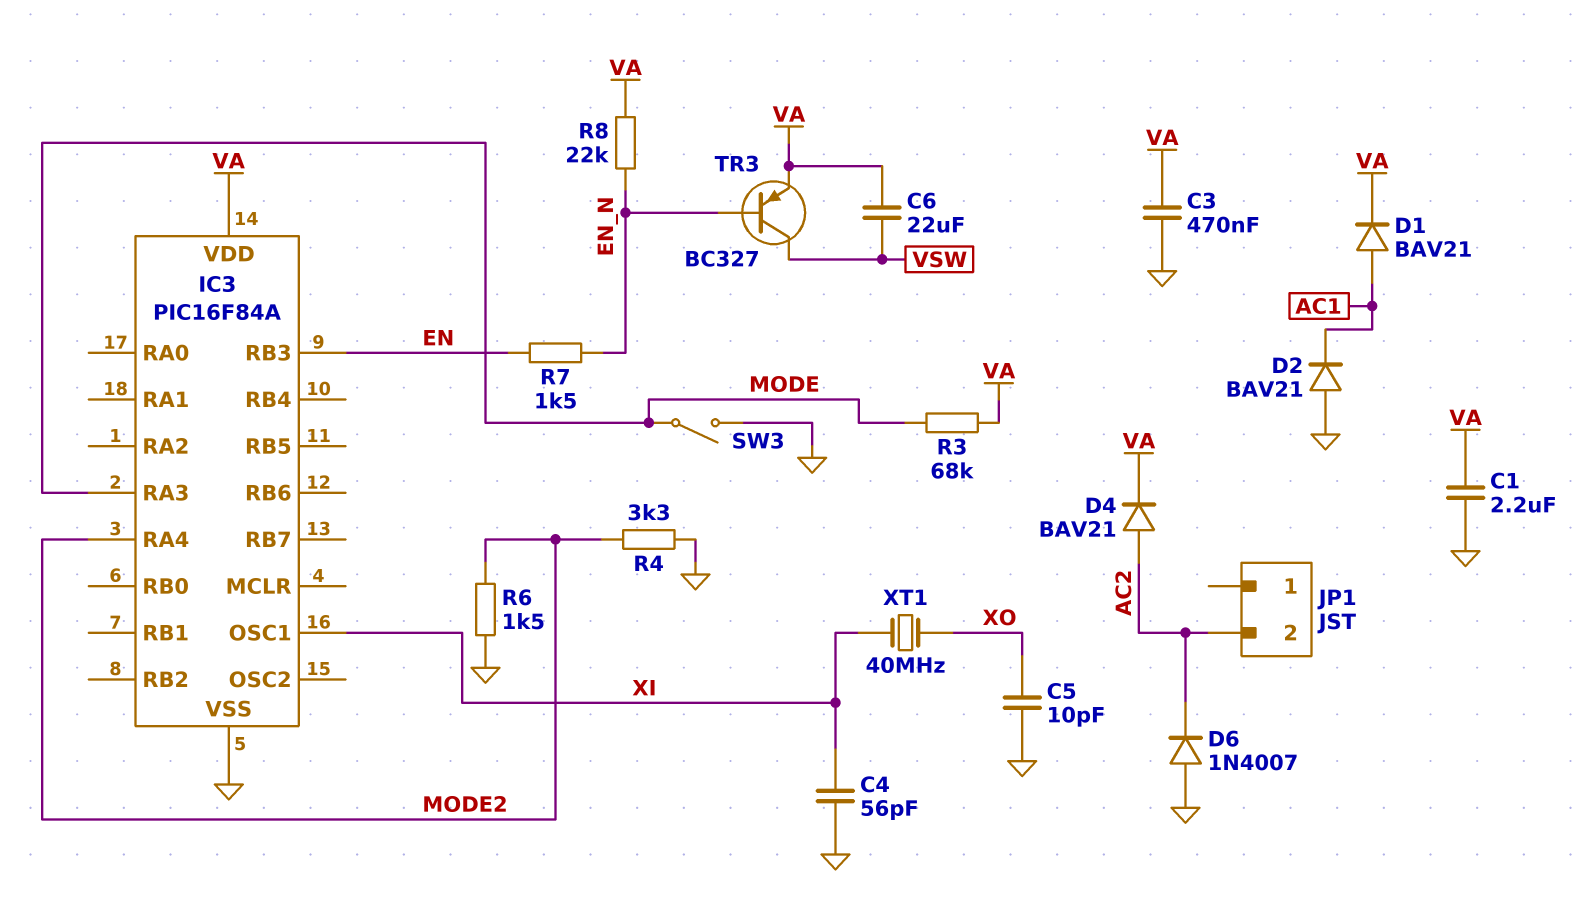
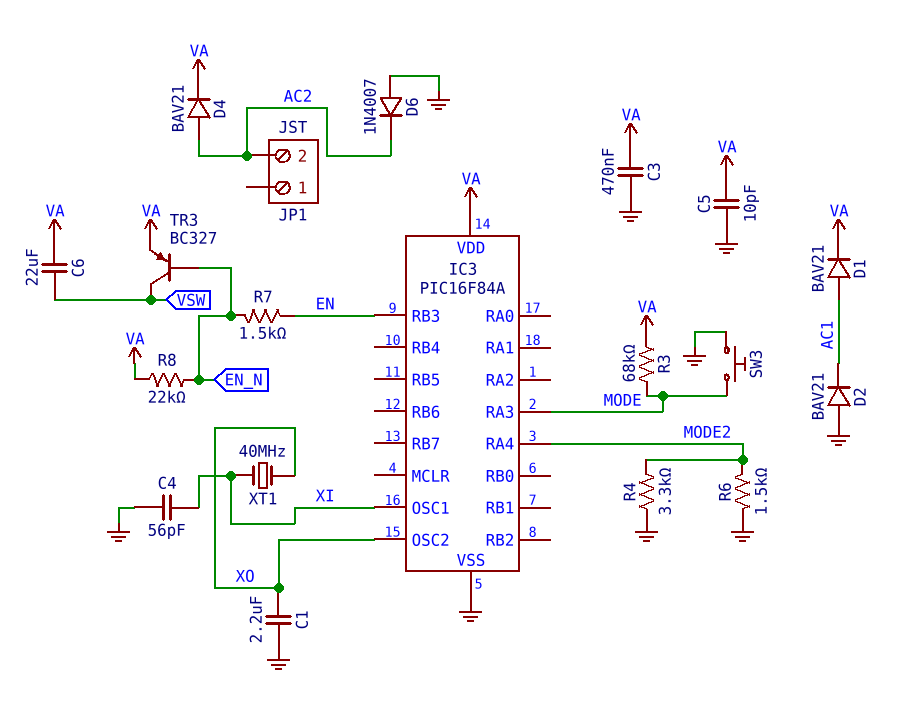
C1: 2.2uF (GND, VA) -> 2.2uF (GND, XO)
C5: 10pF (GND, XO) -> 10pF (GND, VA)
IC3 pin OSC2: none -> XO
SW3: switch (GND, MODE) -> button (GND, MODE)

